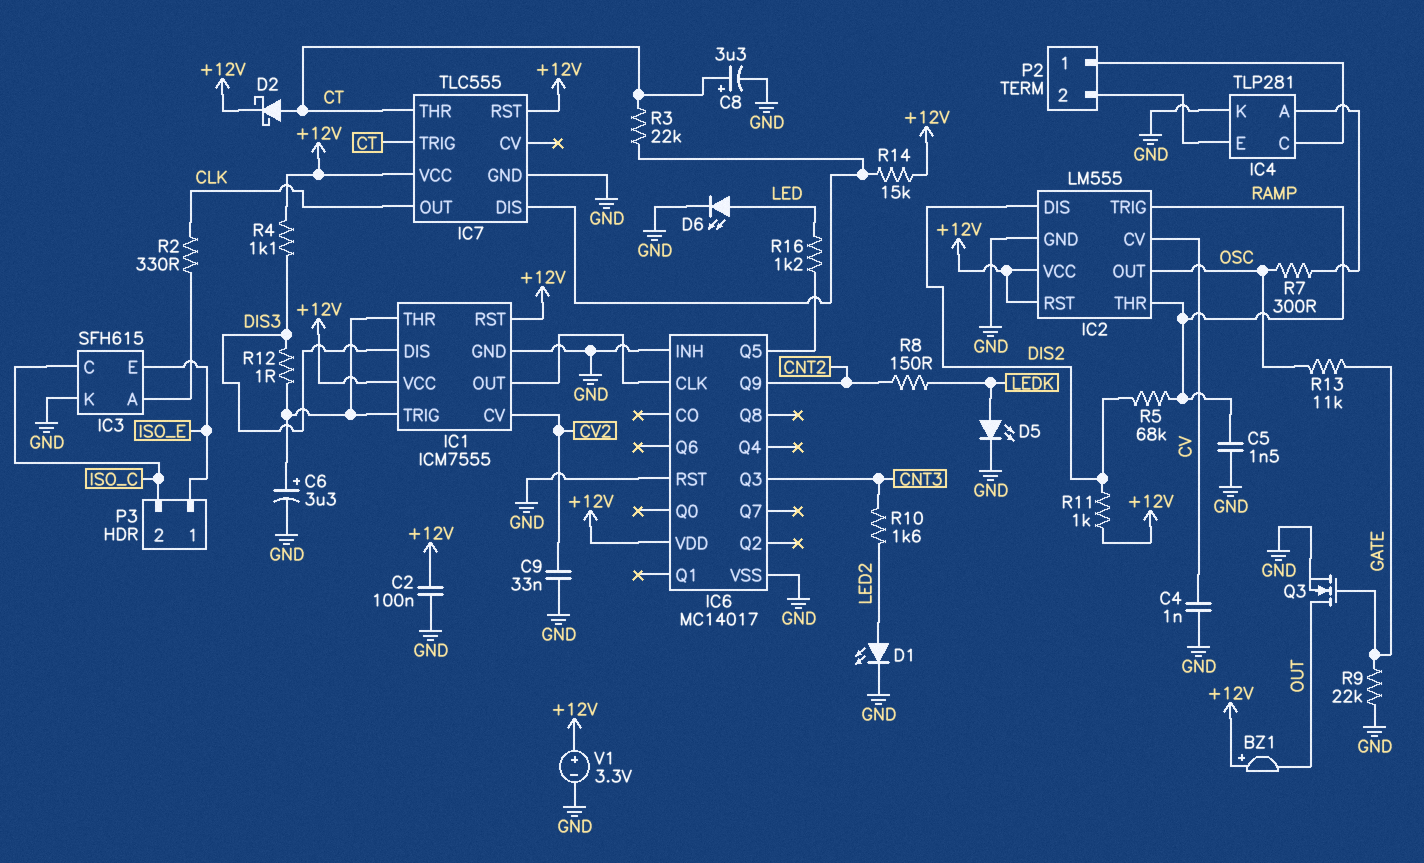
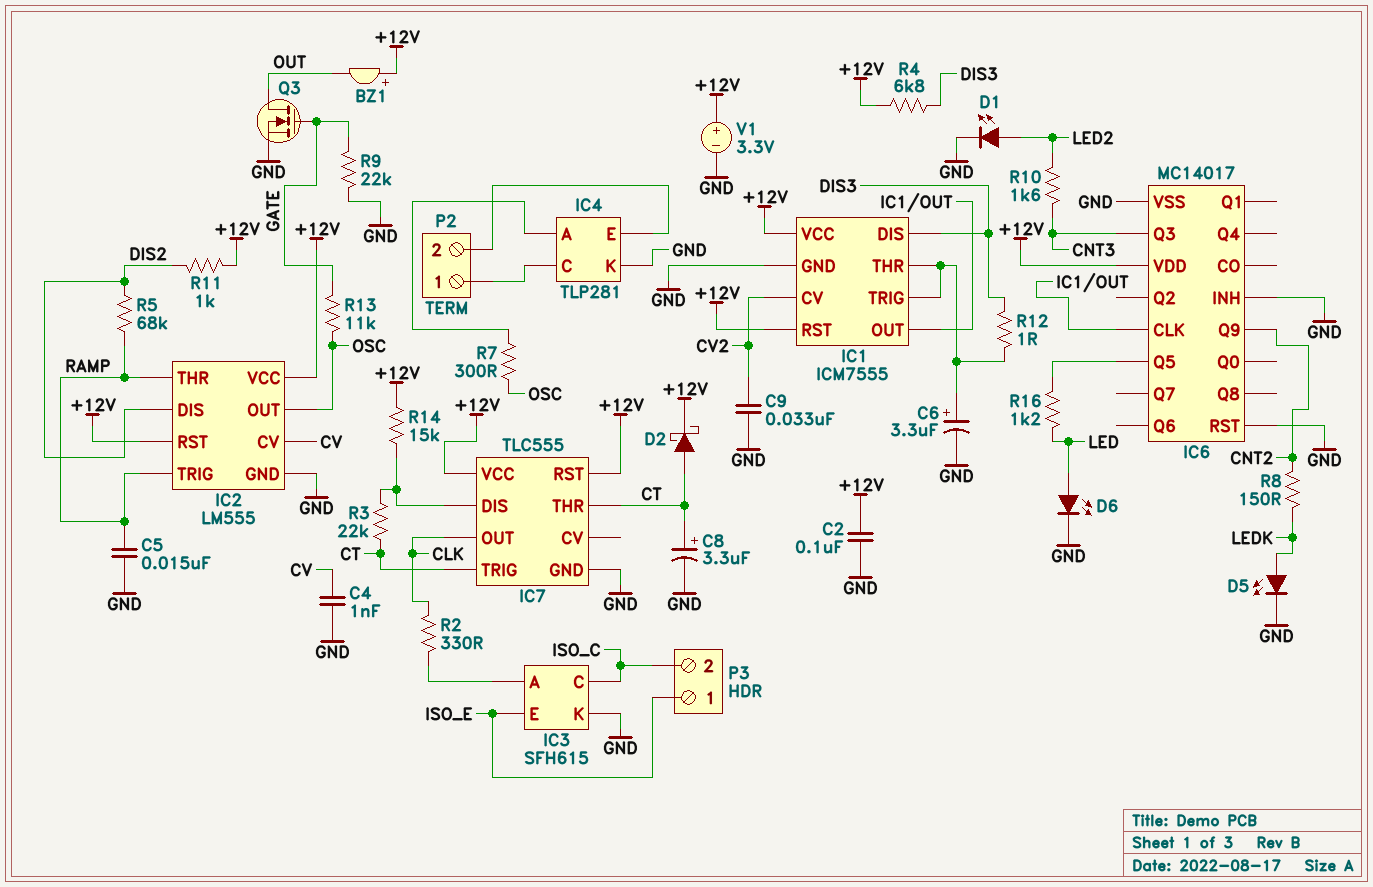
C5: 1.5nF (GND, RAMP) -> 15nF (GND, RAMP)
R4: 1.1k (+12V, DIS3) -> 6.8k (+12V, DIS3)

